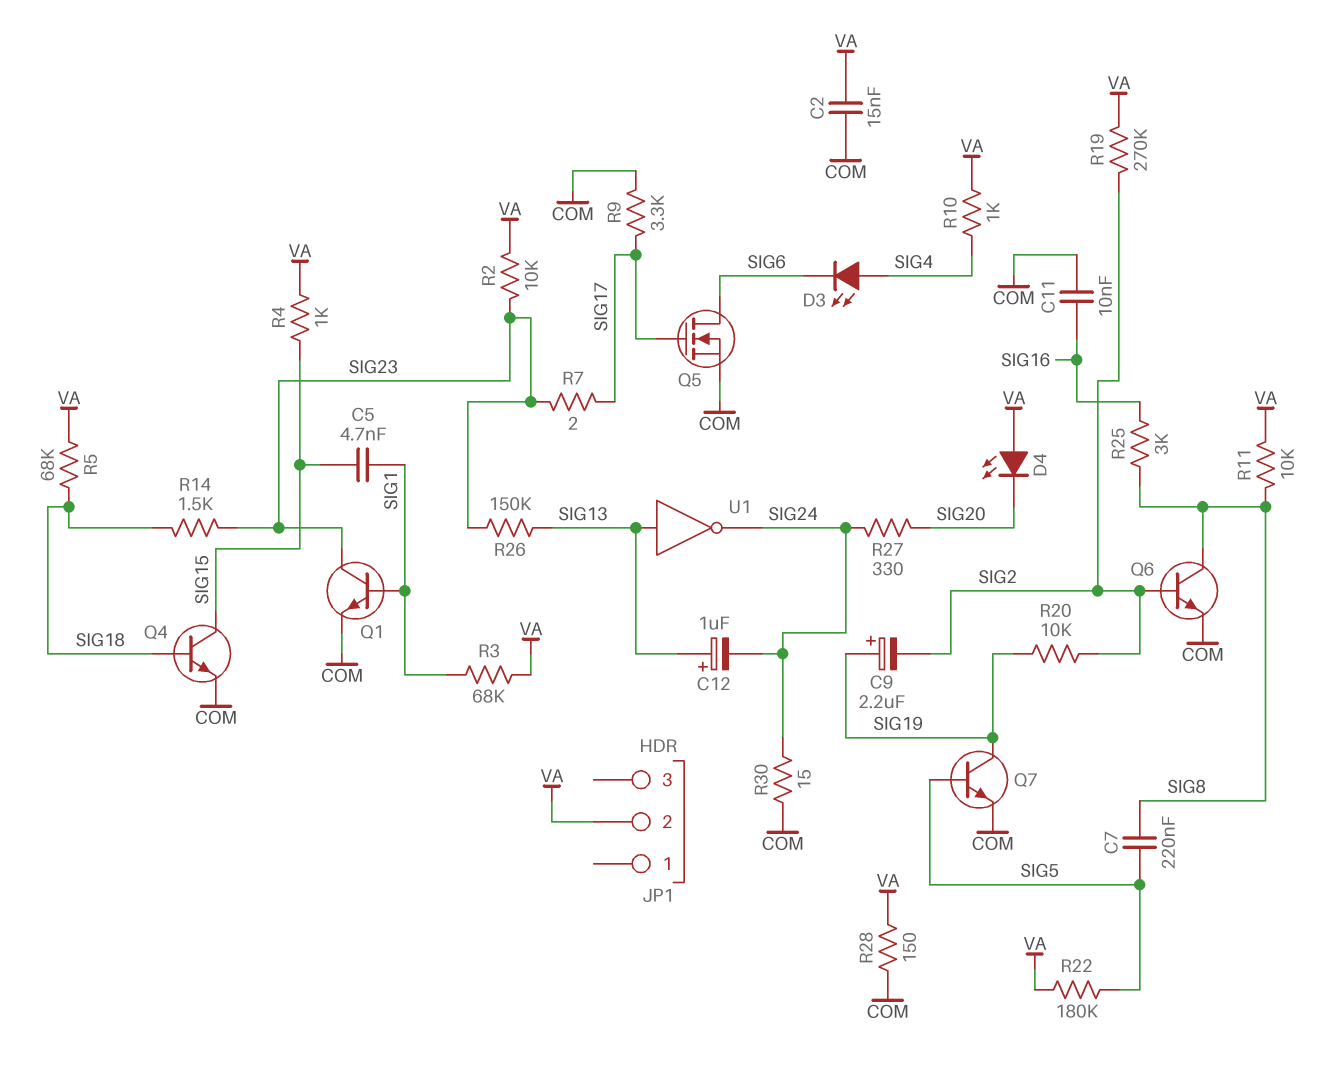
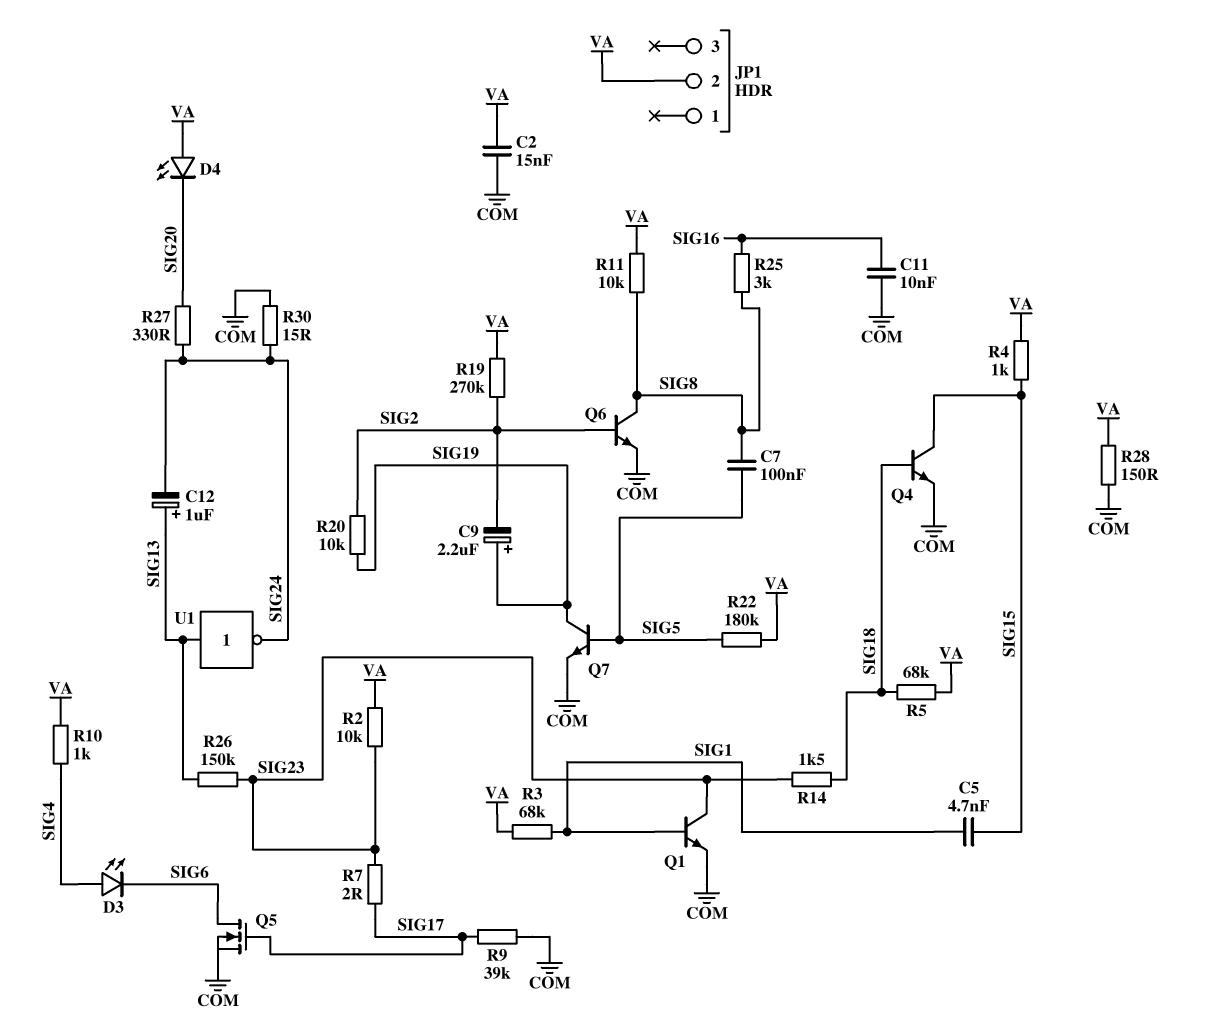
C7: 220nF (SIG5, SIG8) -> 100nF (SIG5, SIG8)
R9: 3.3k (COM, SIG17) -> 39k (COM, SIG17)

